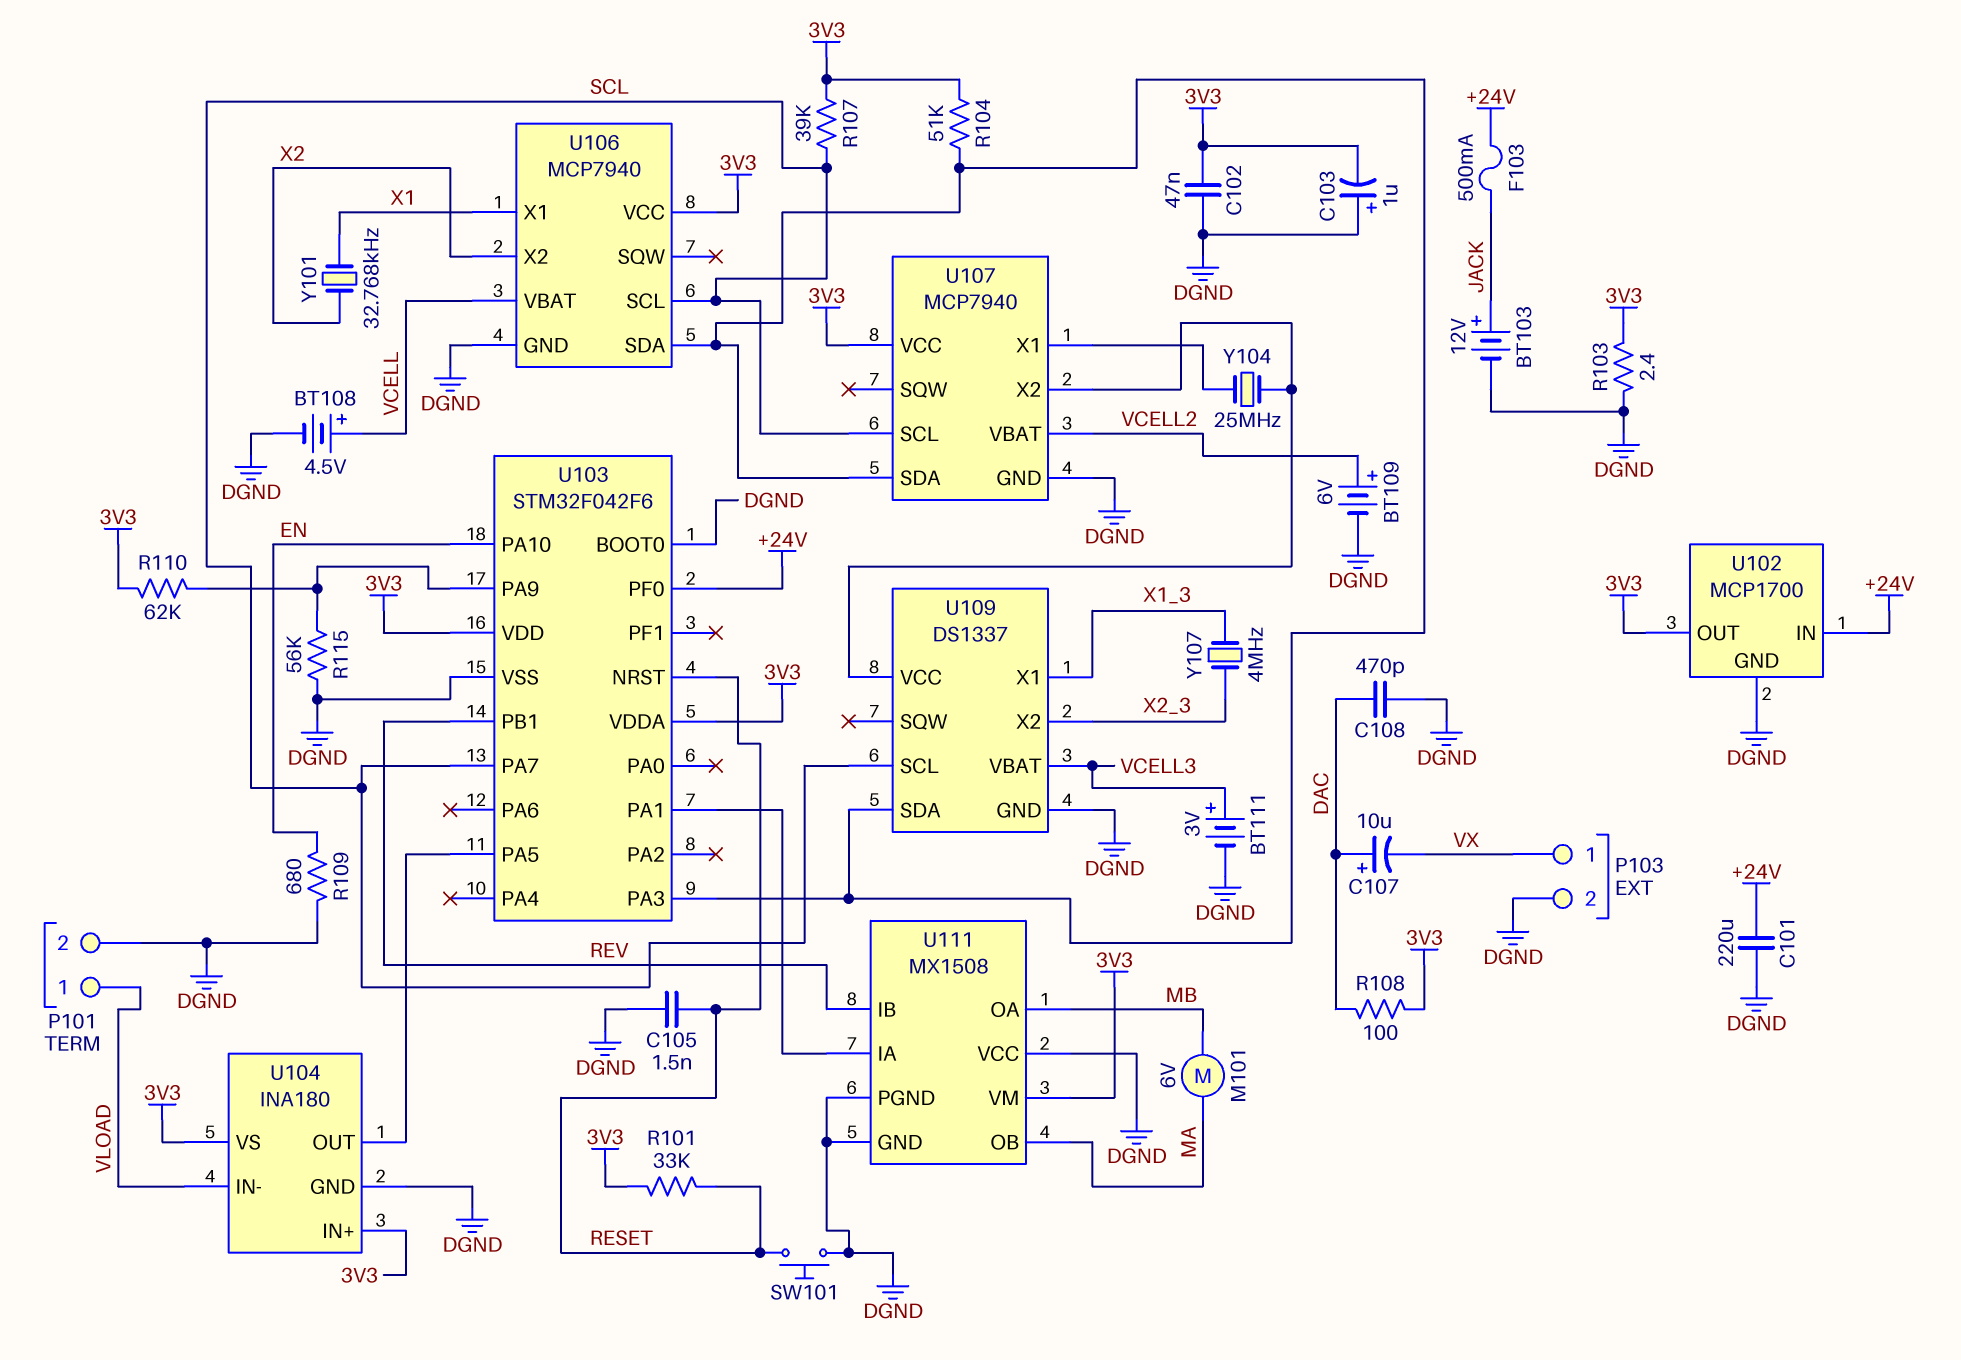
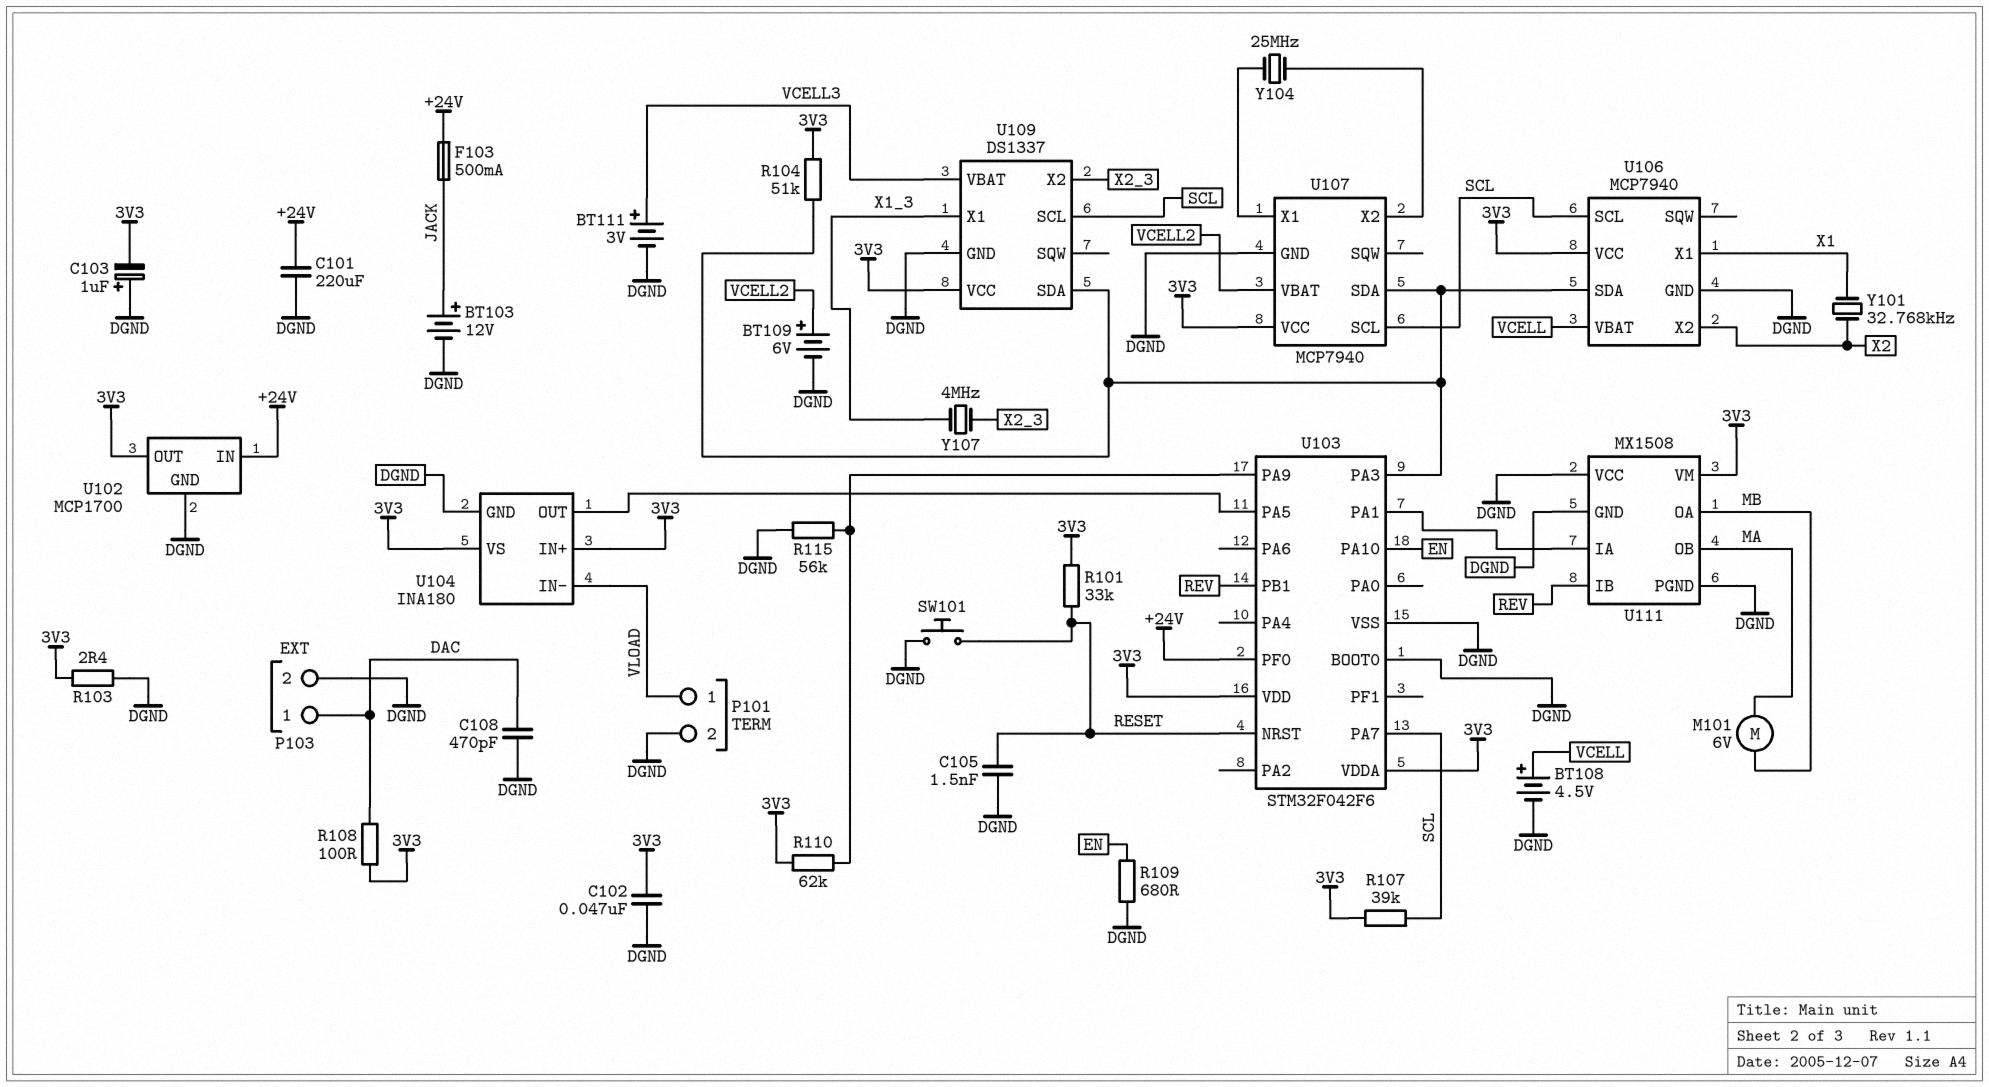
C107: 10uF (plus DAC, minus VX) -> none
P103 pin 1: VX -> DAC
U109 pin VCC: U107/X2 -> 3V3

